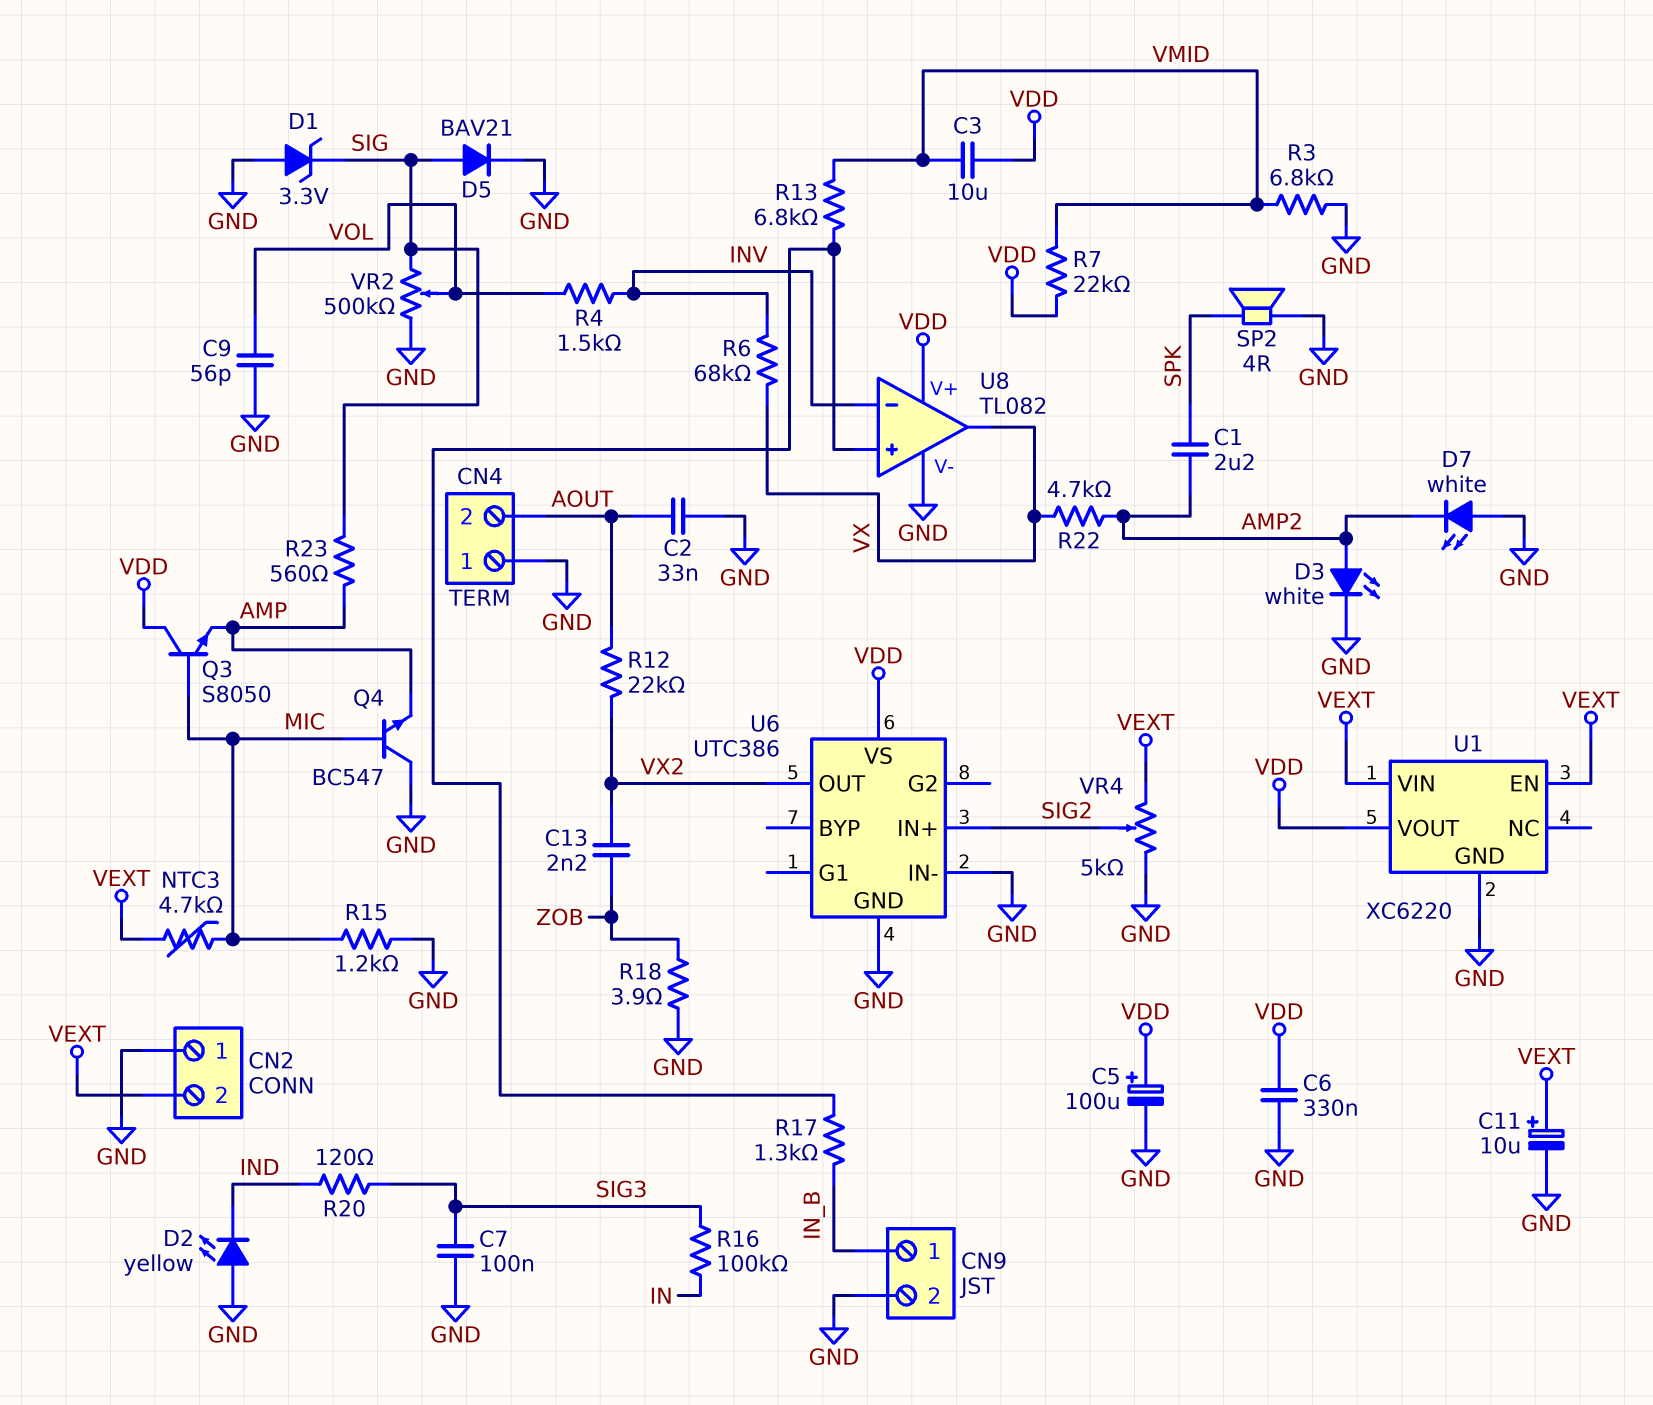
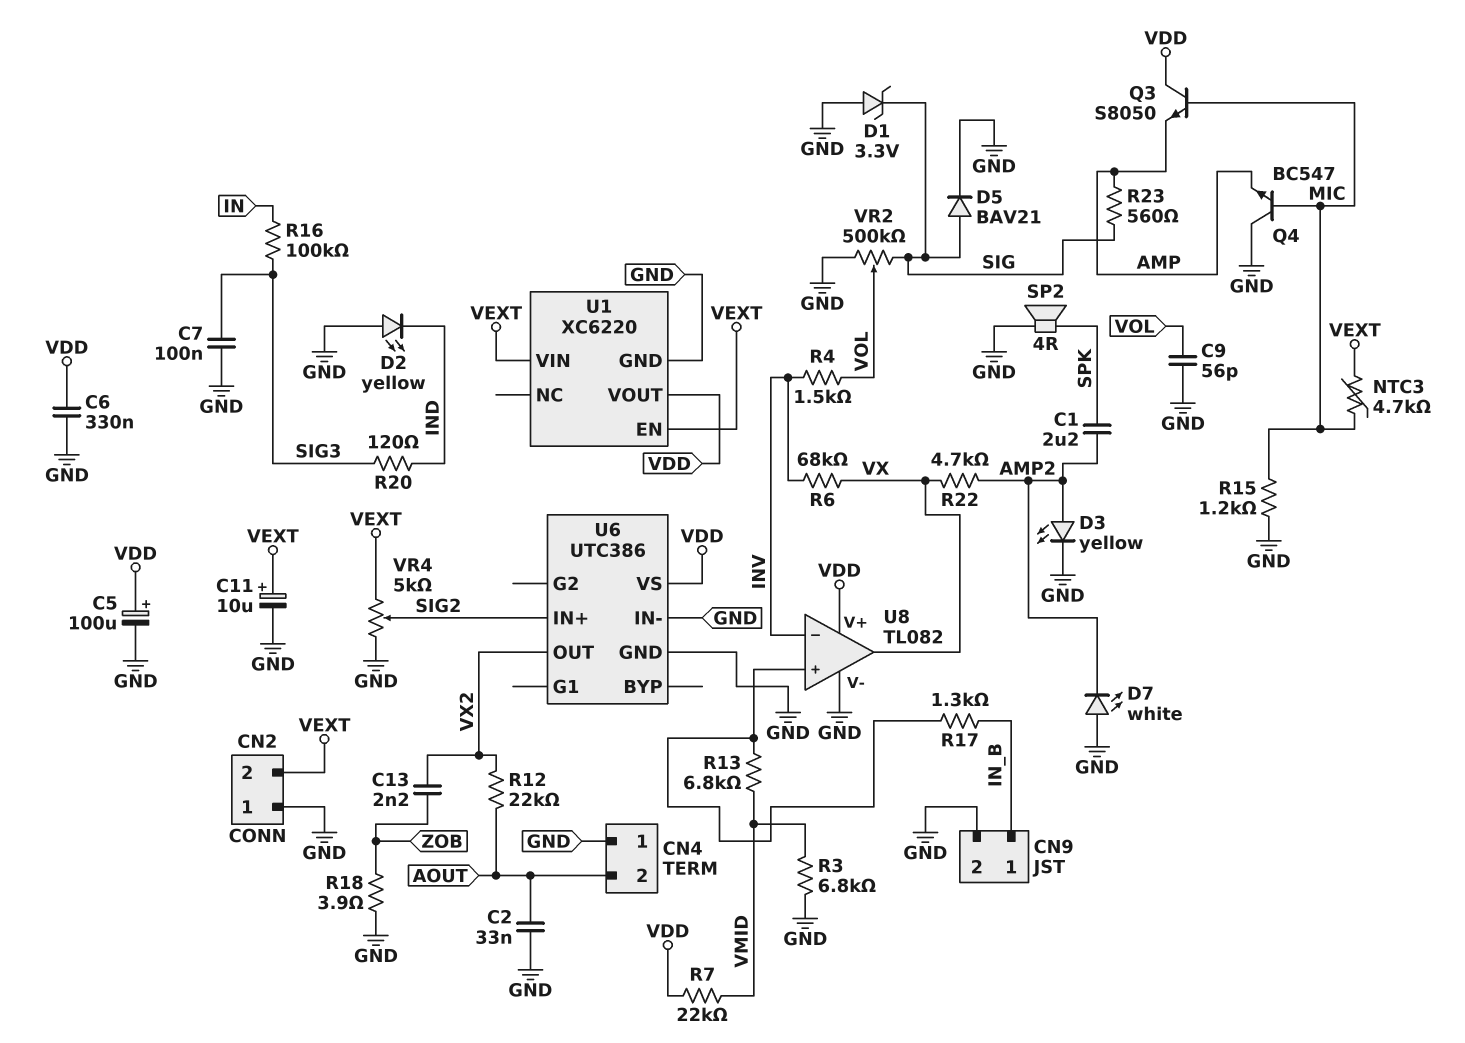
C3: 10uF (VDD, VMID) -> none
D3: LED white (A AMP2, K GND) -> LED yellow (A AMP2, K GND)

